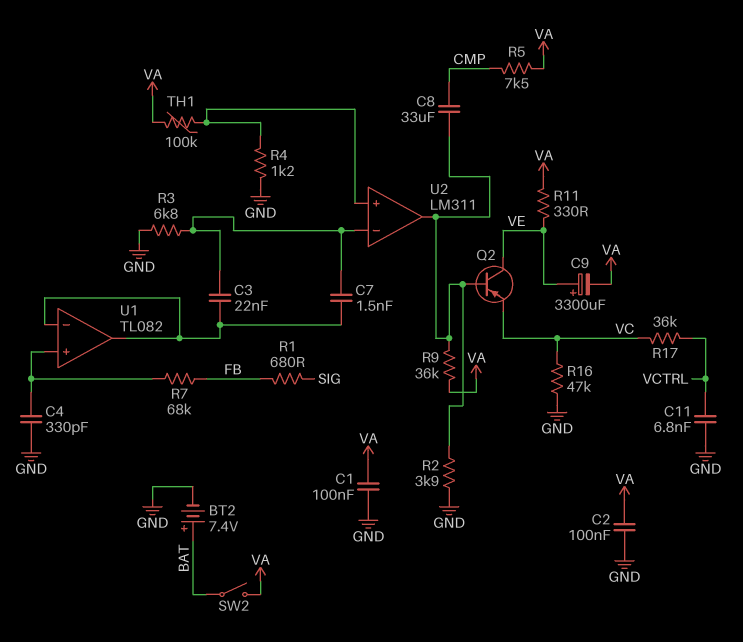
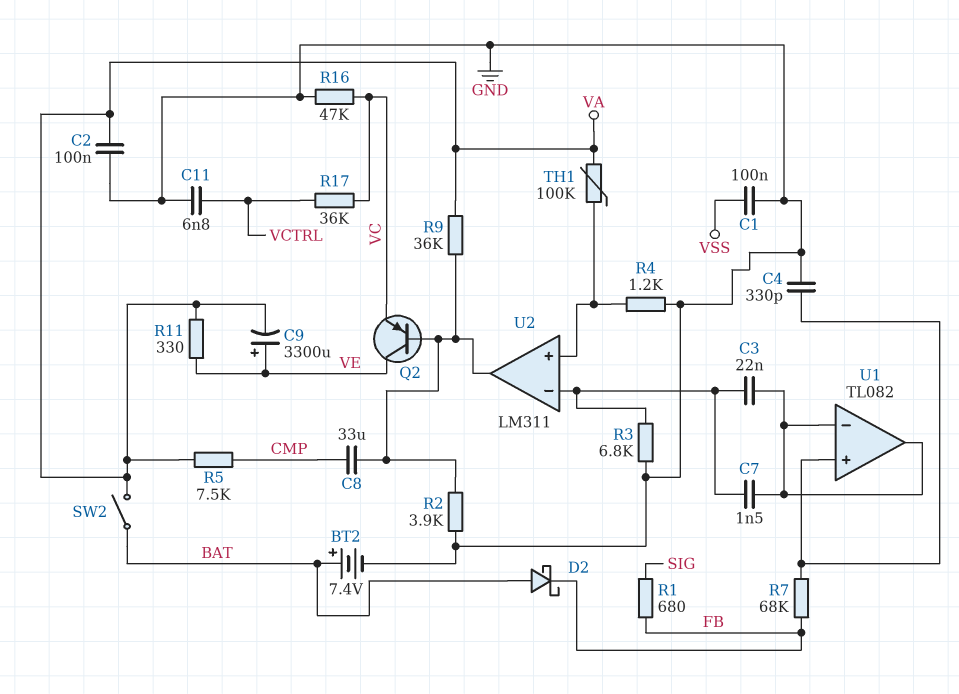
C1: 100nF (GND, VA) -> 100nF (GND, VSS)
D2: none -> schottky (A BAT, K FB)

